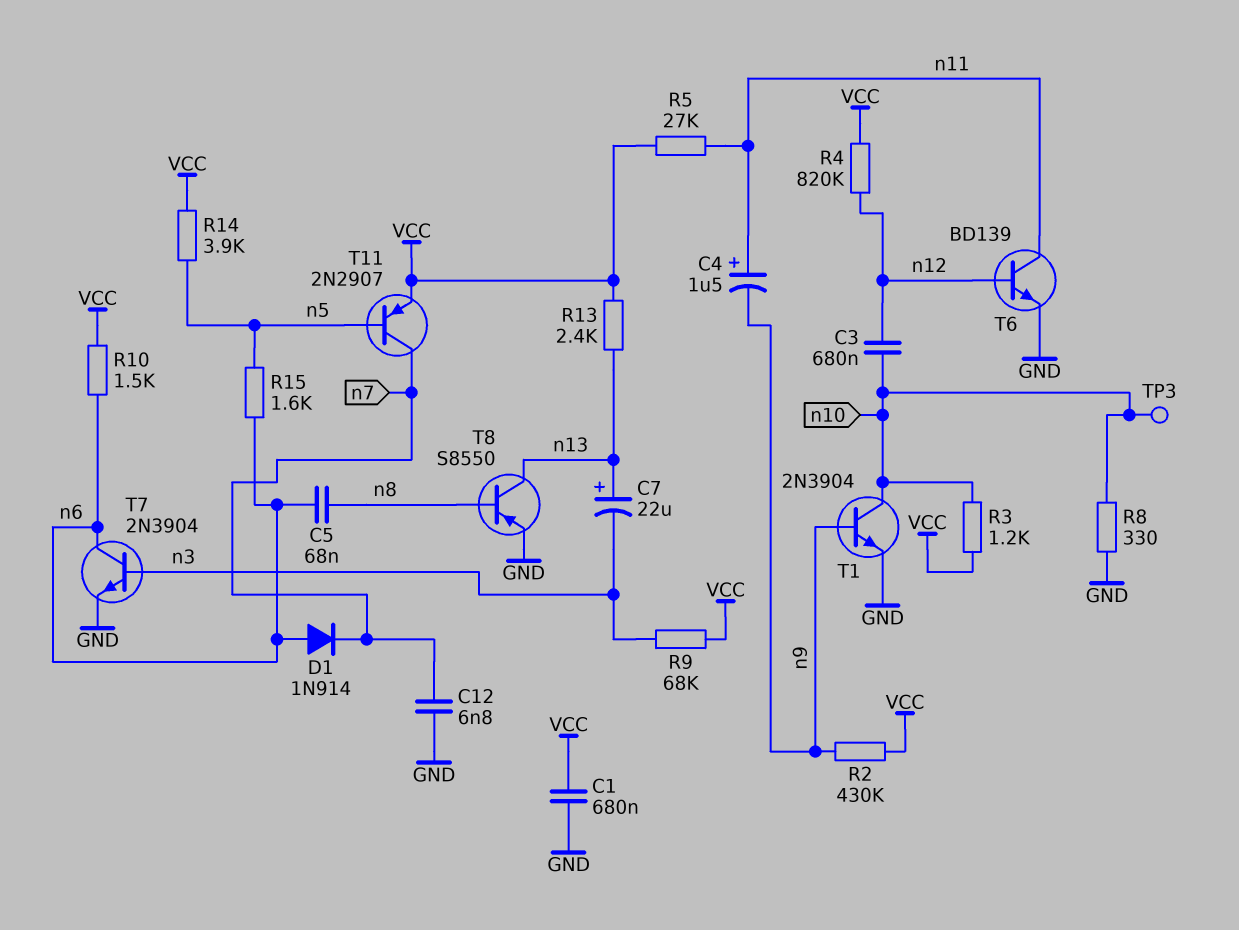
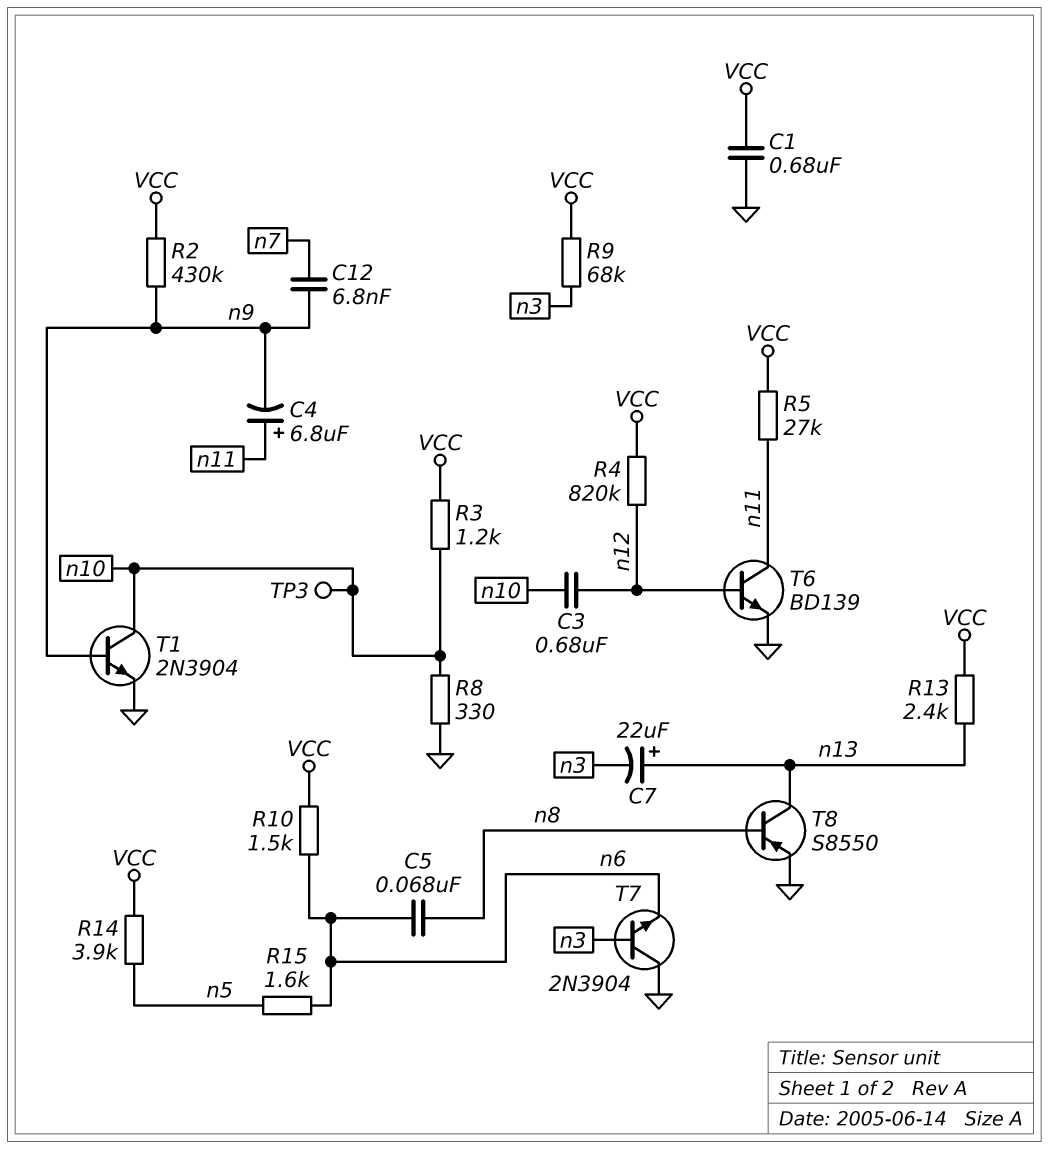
C4: 1.5uF (plus n11, minus n9) -> 6.8uF (plus n11, minus n9)
C12: 6.8nF (GND, n7) -> 6.8nF (n7, n9)
D1: diode 1N914 (A n6, K n7) -> none
T7: NPN 2N3904 (B n3, C n6, E GND) -> NPN 2N3904 (B n3, C GND, E n6)
T11: PNP 2N2907 (B n5, C n7, E VCC) -> none

